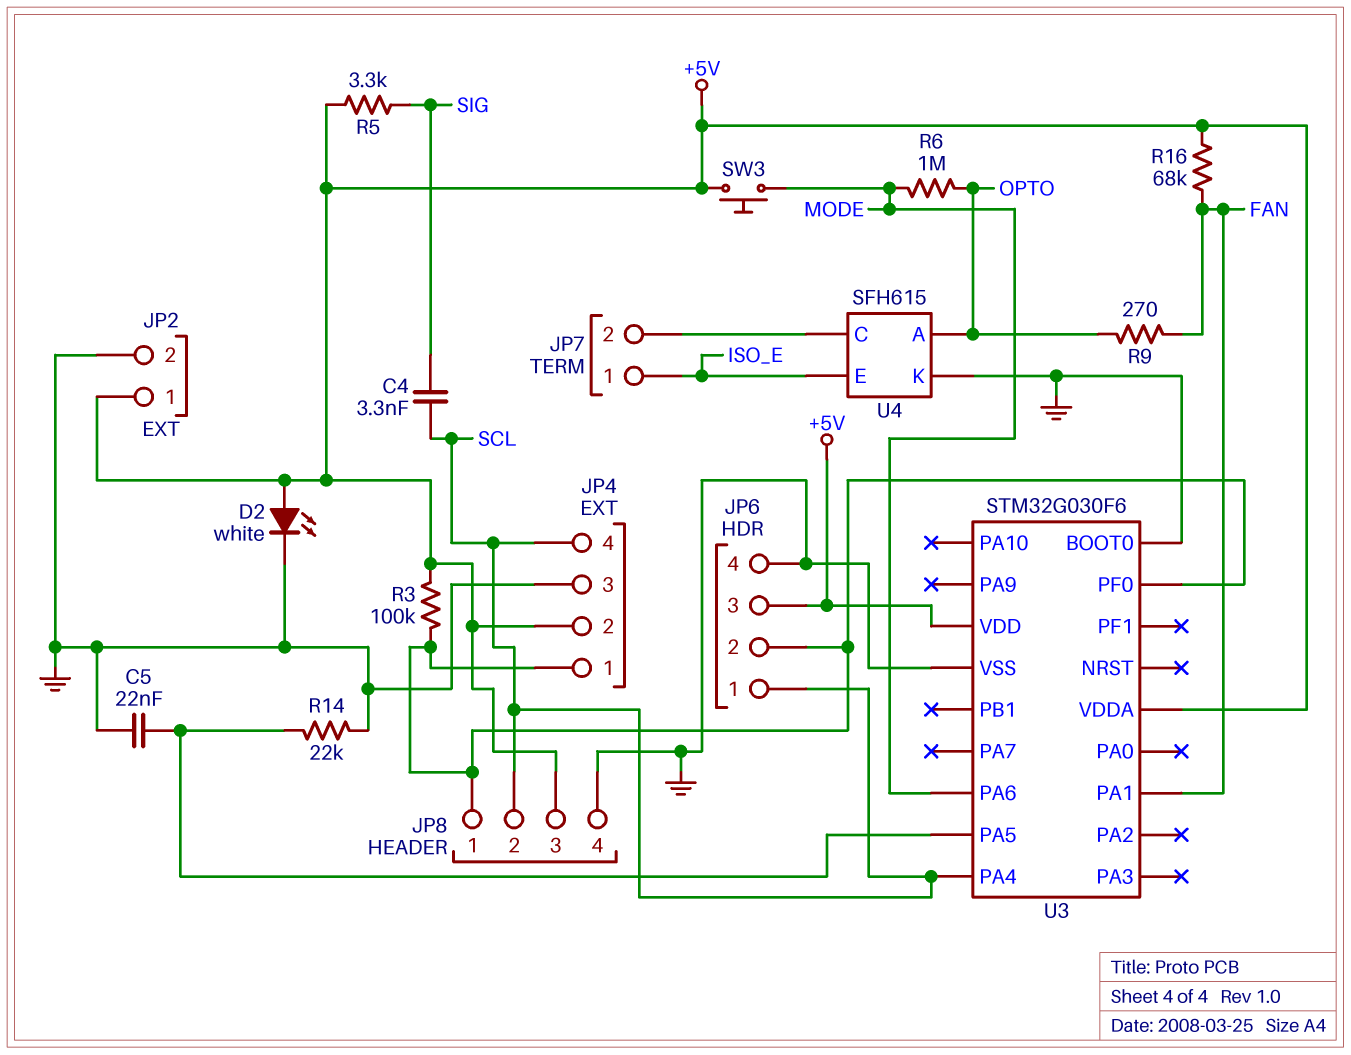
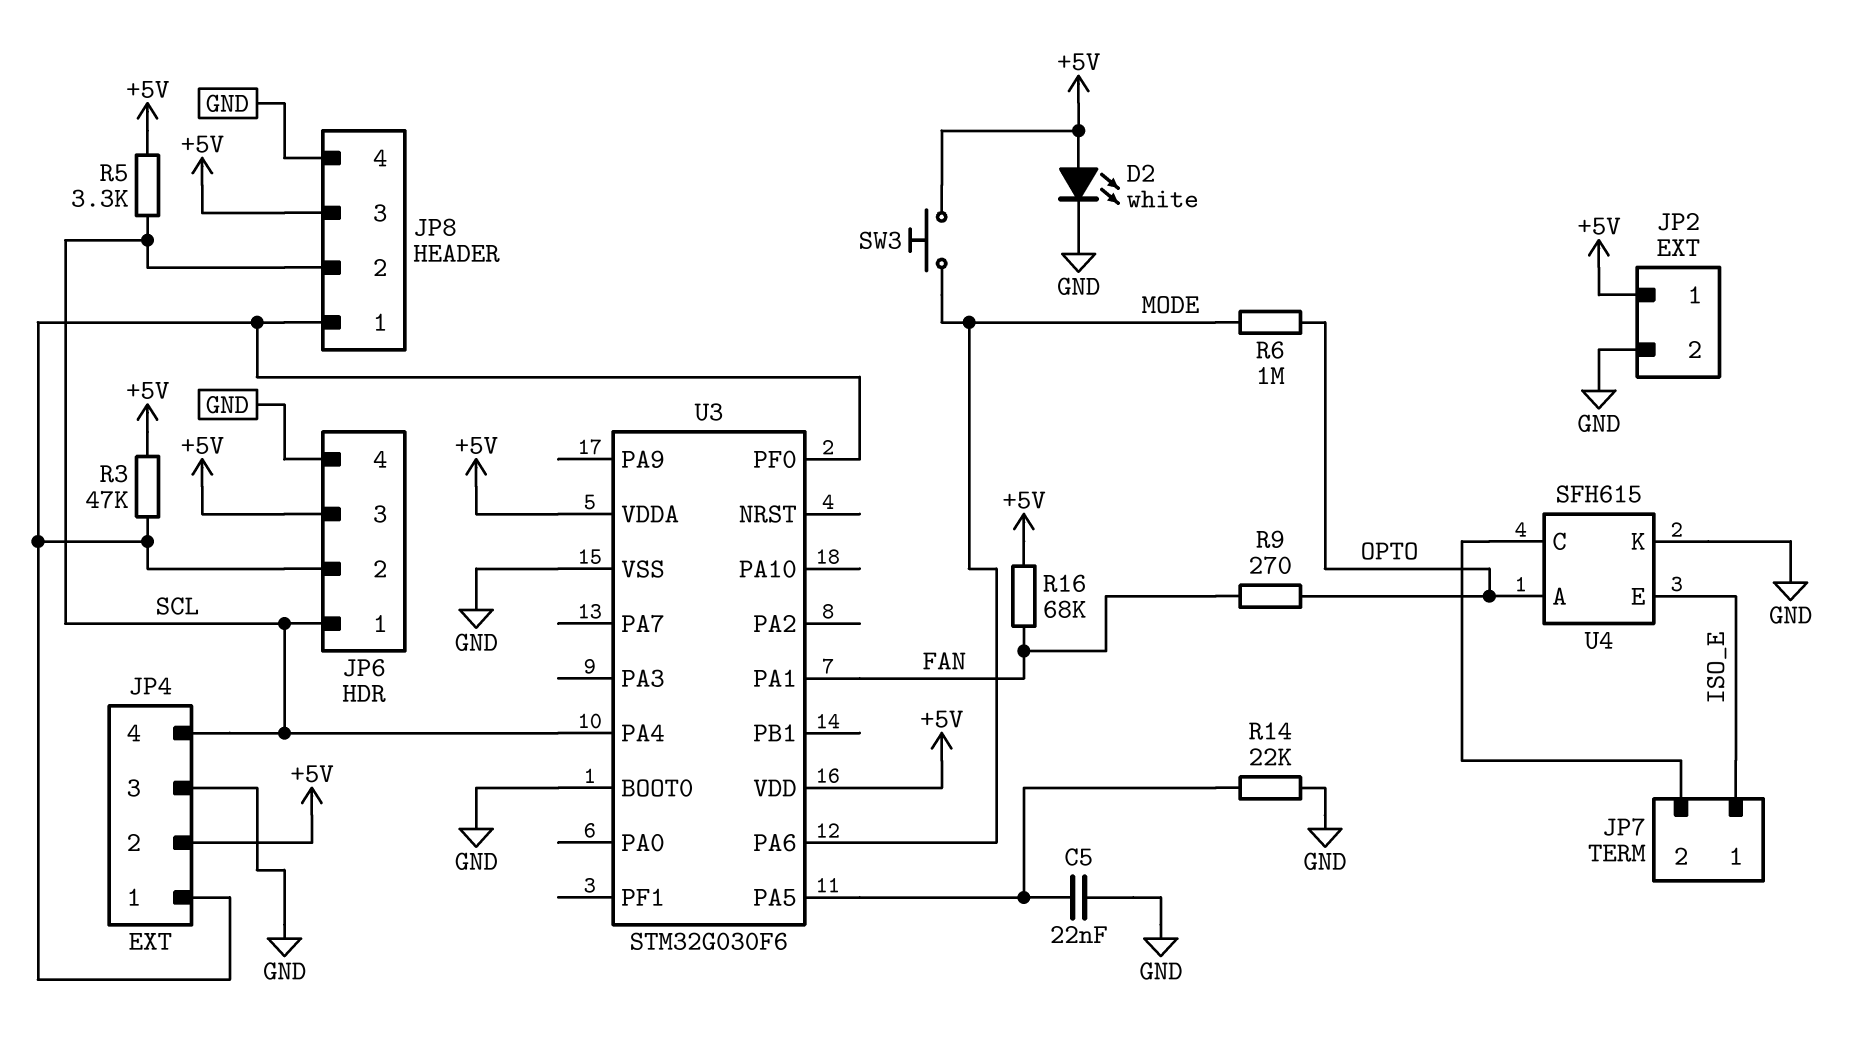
C4: 3.3nF (SCL, SIG) -> none
R3: 100k (+5V, JP4/1) -> 47k (+5V, JP4/1)
R5: 3.3k (+5V, SIG) -> 3.3k (+5V, SCL)

